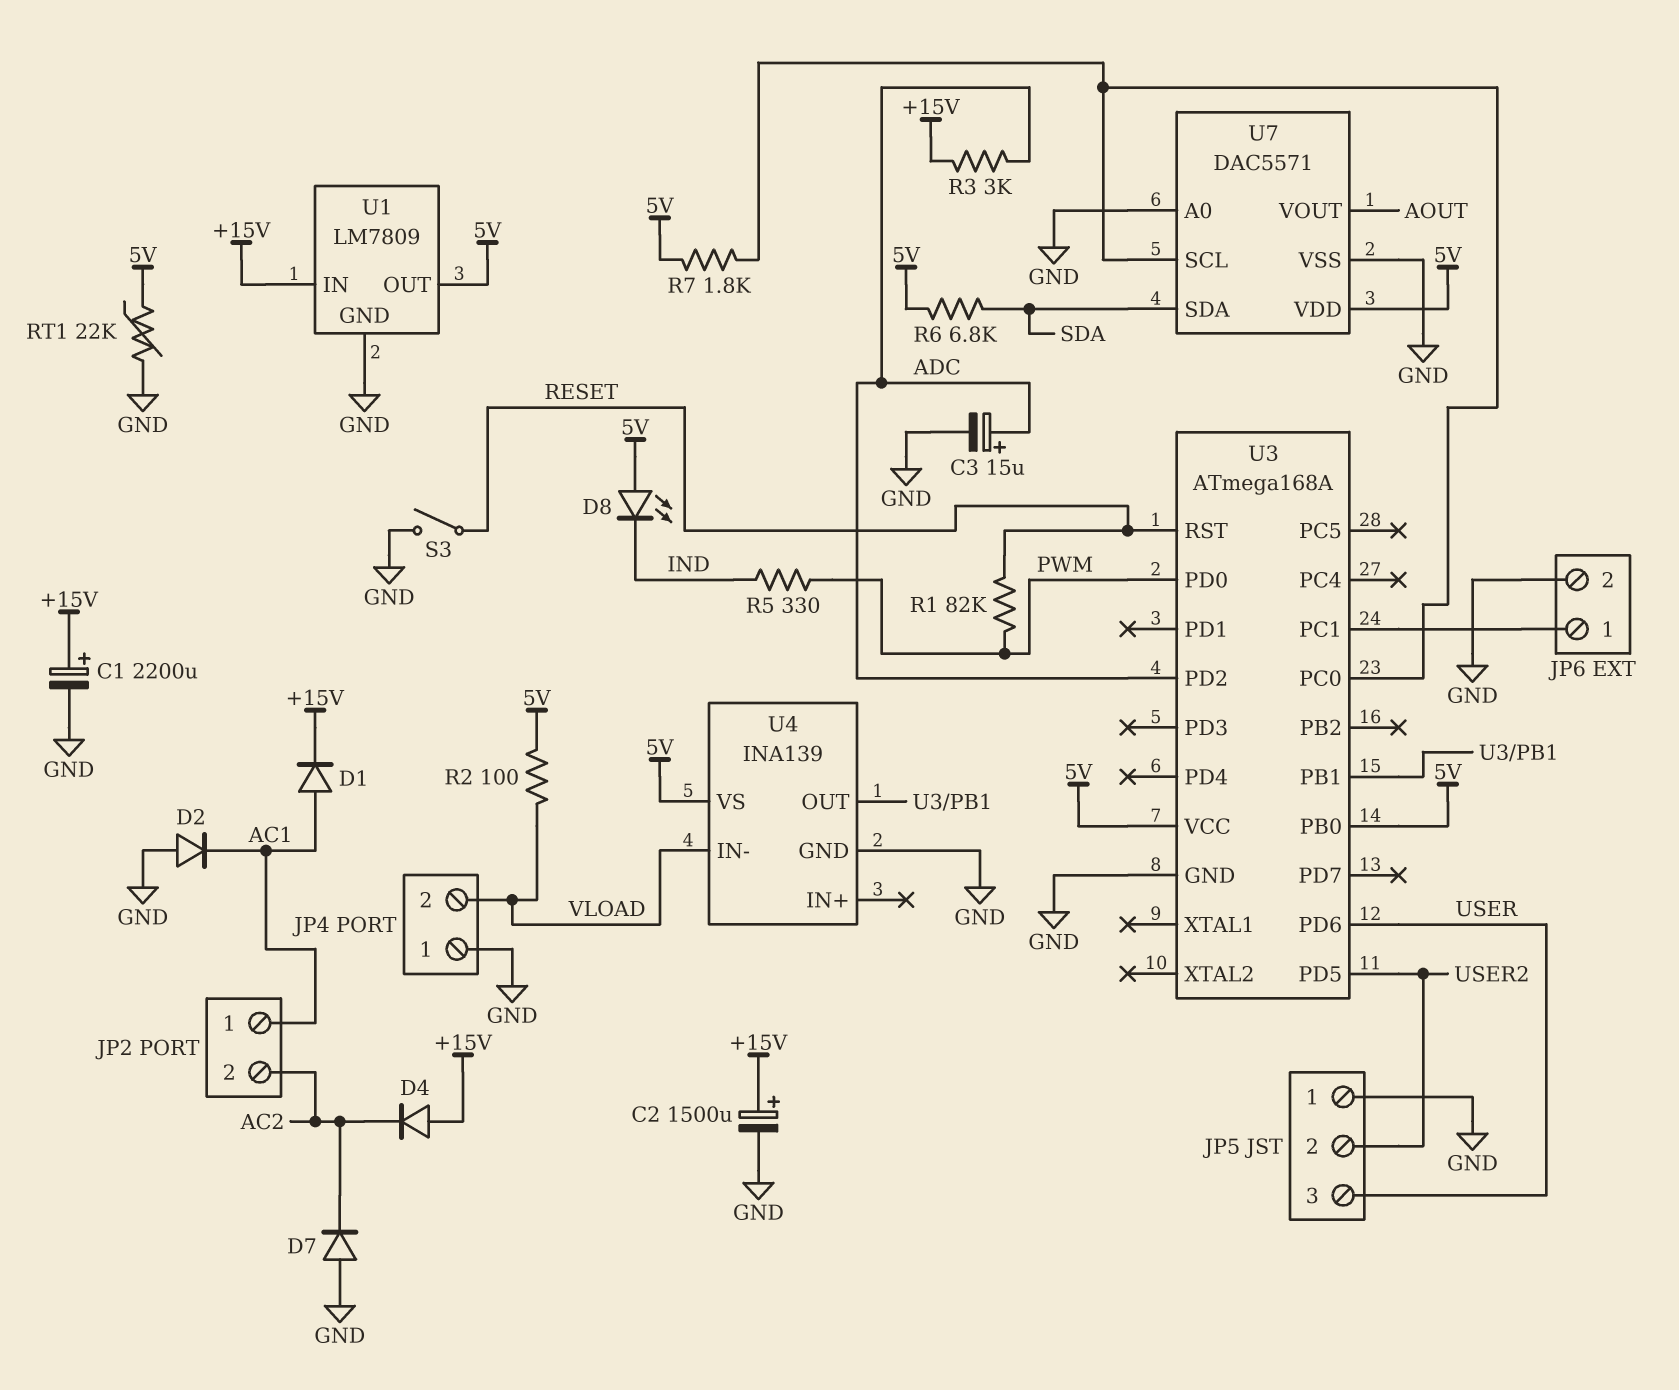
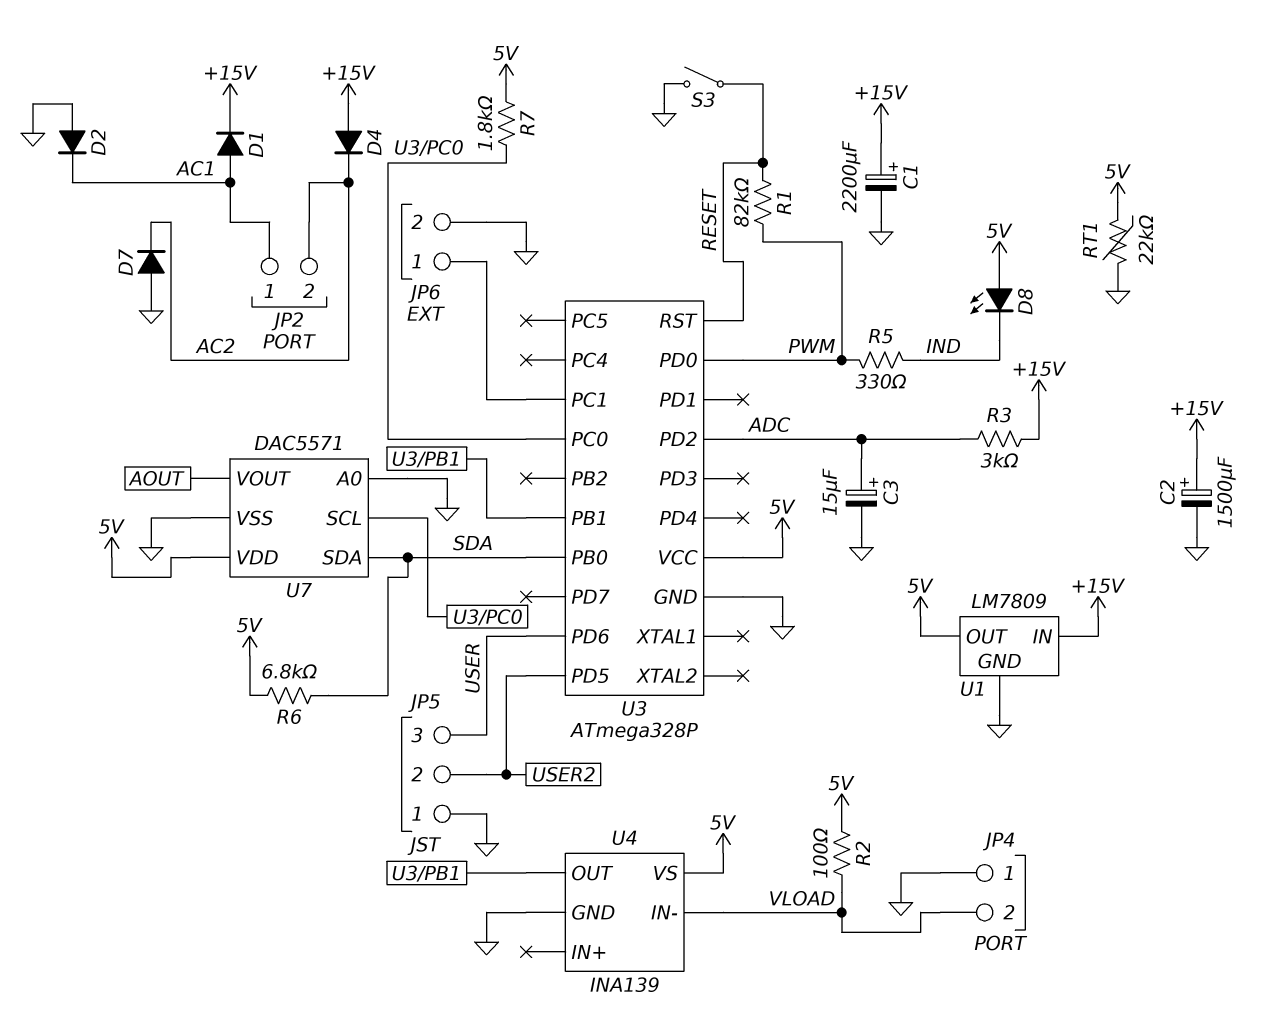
U3: ATmega168A -> ATmega328P
U3 pin PB0: 5V -> SDA

